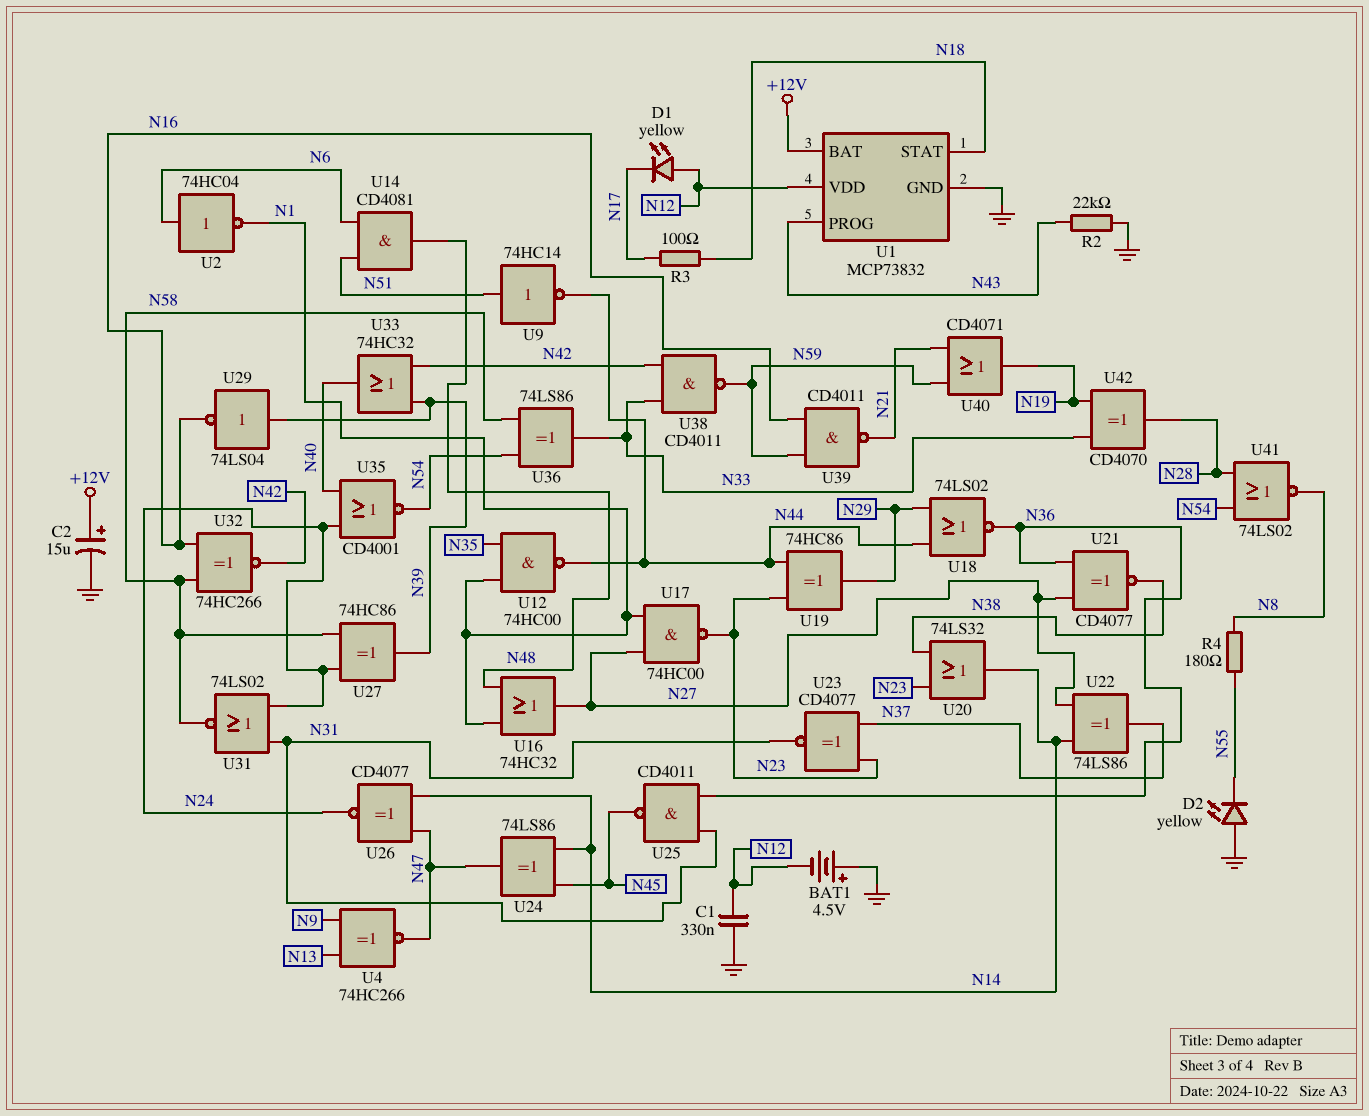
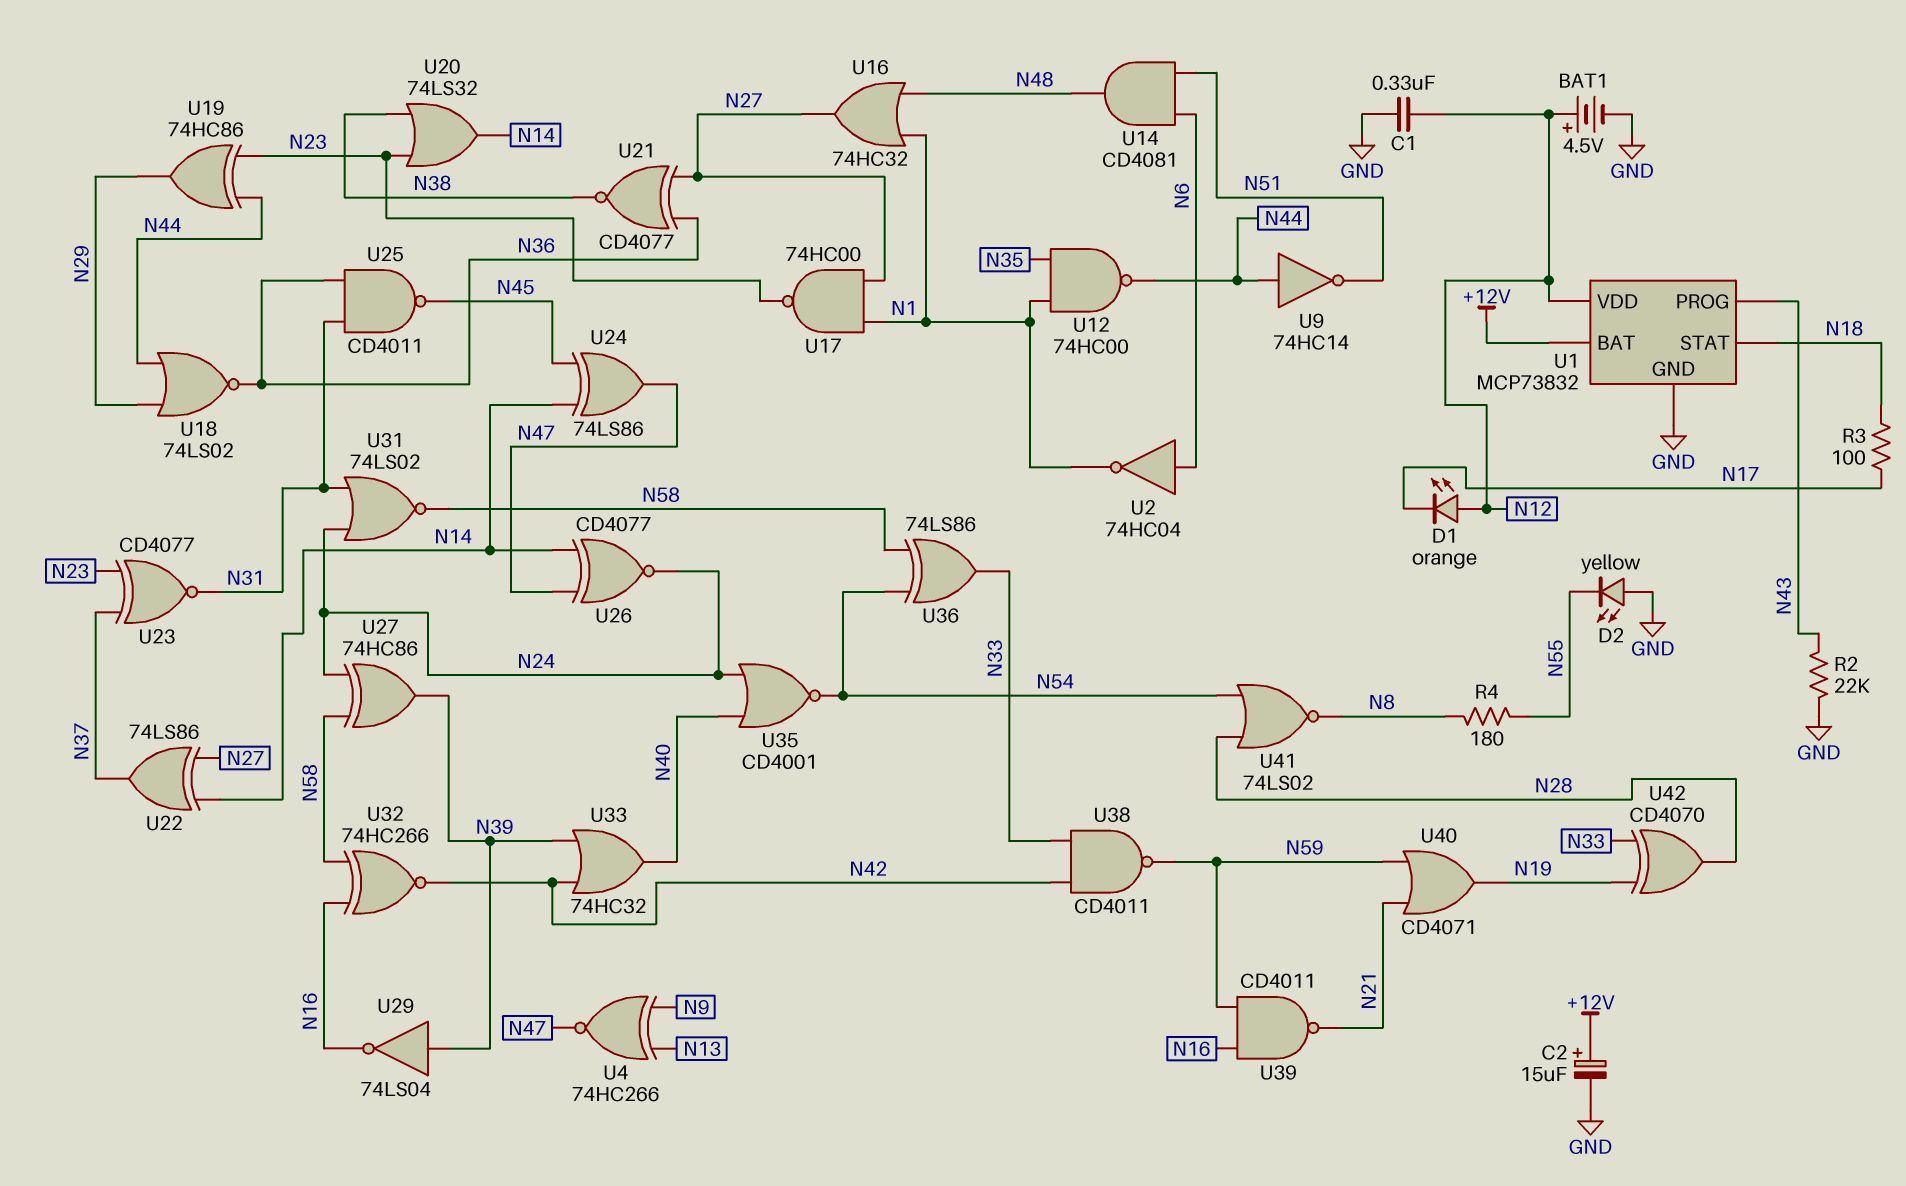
BAT1: 4.5V (plus GND, minus N12) -> 4.5V (plus N12, minus GND)
D1: LED yellow (A N12, K N17) -> LED orange (A N12, K N17)
U9: NOT 74HC14 (in N51, out N44) -> NOT 74HC14 (in N44, out N51)

